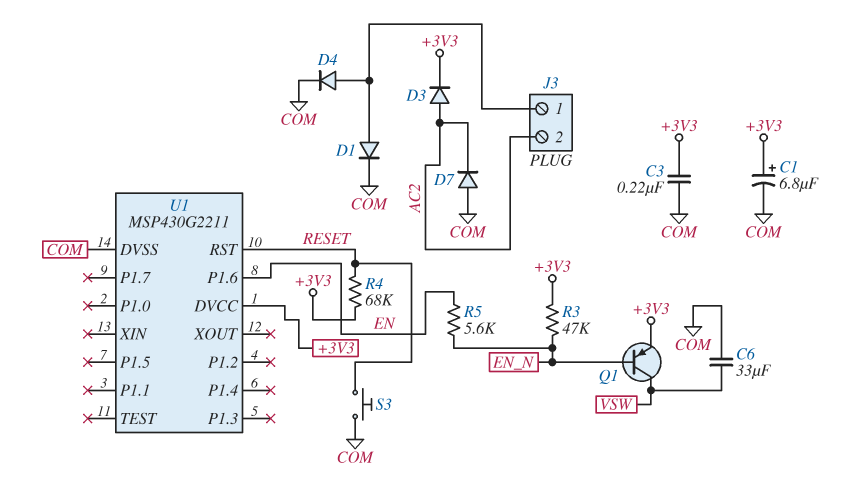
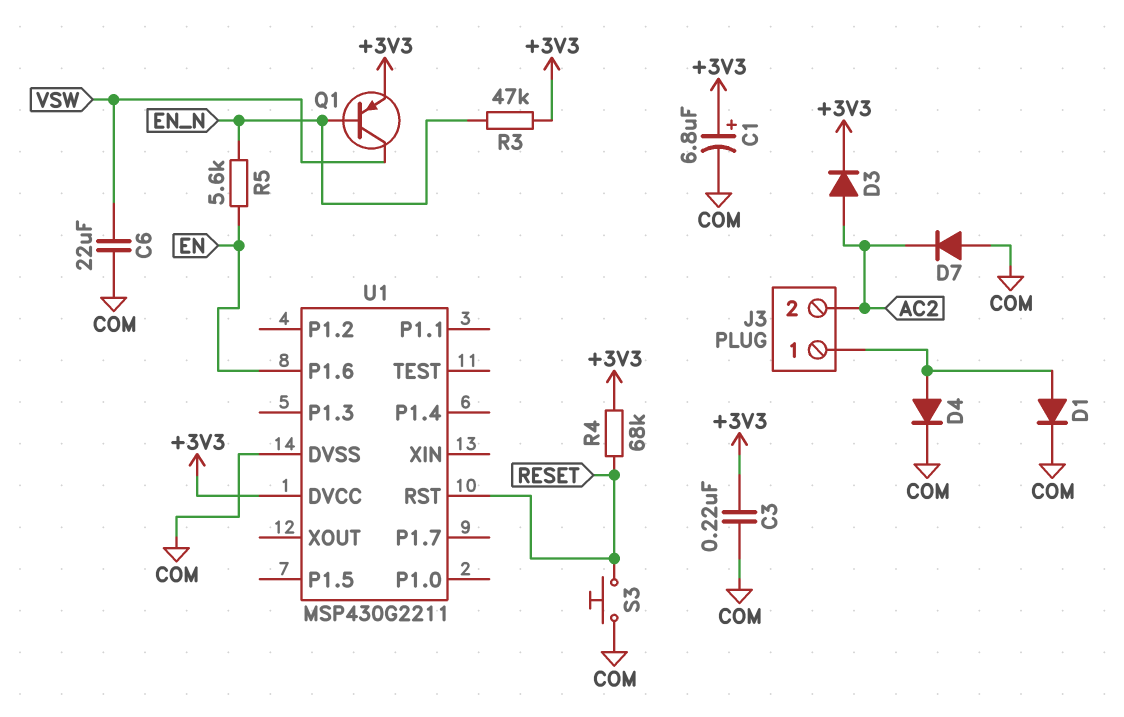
C6: 33uF (COM, VSW) -> 22uF (COM, VSW)

